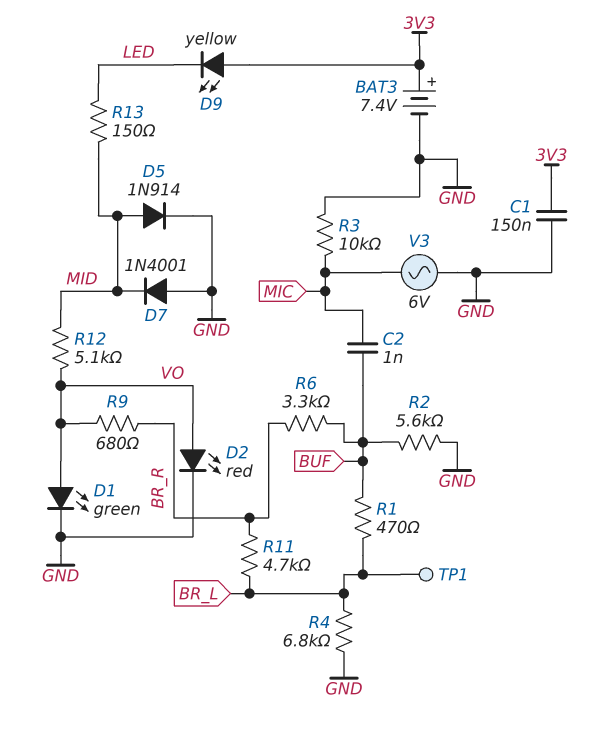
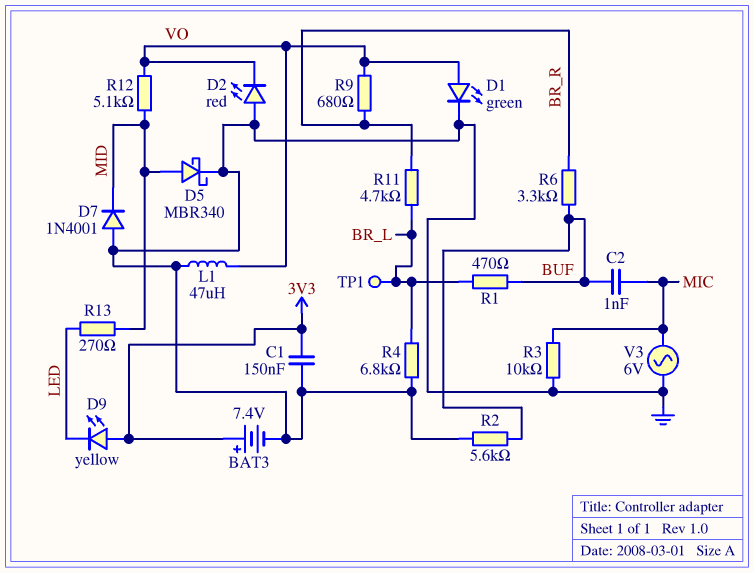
D2: LED red (A VO, K GND) -> LED red (A GND, K VO)
D5: diode 1N914 (A MID, K GND) -> schottky MBR340 (A MID, K GND)
L1: none -> 47uH (GND, VO)
R13: 150 (LED, MID) -> 270 (LED, MID)

